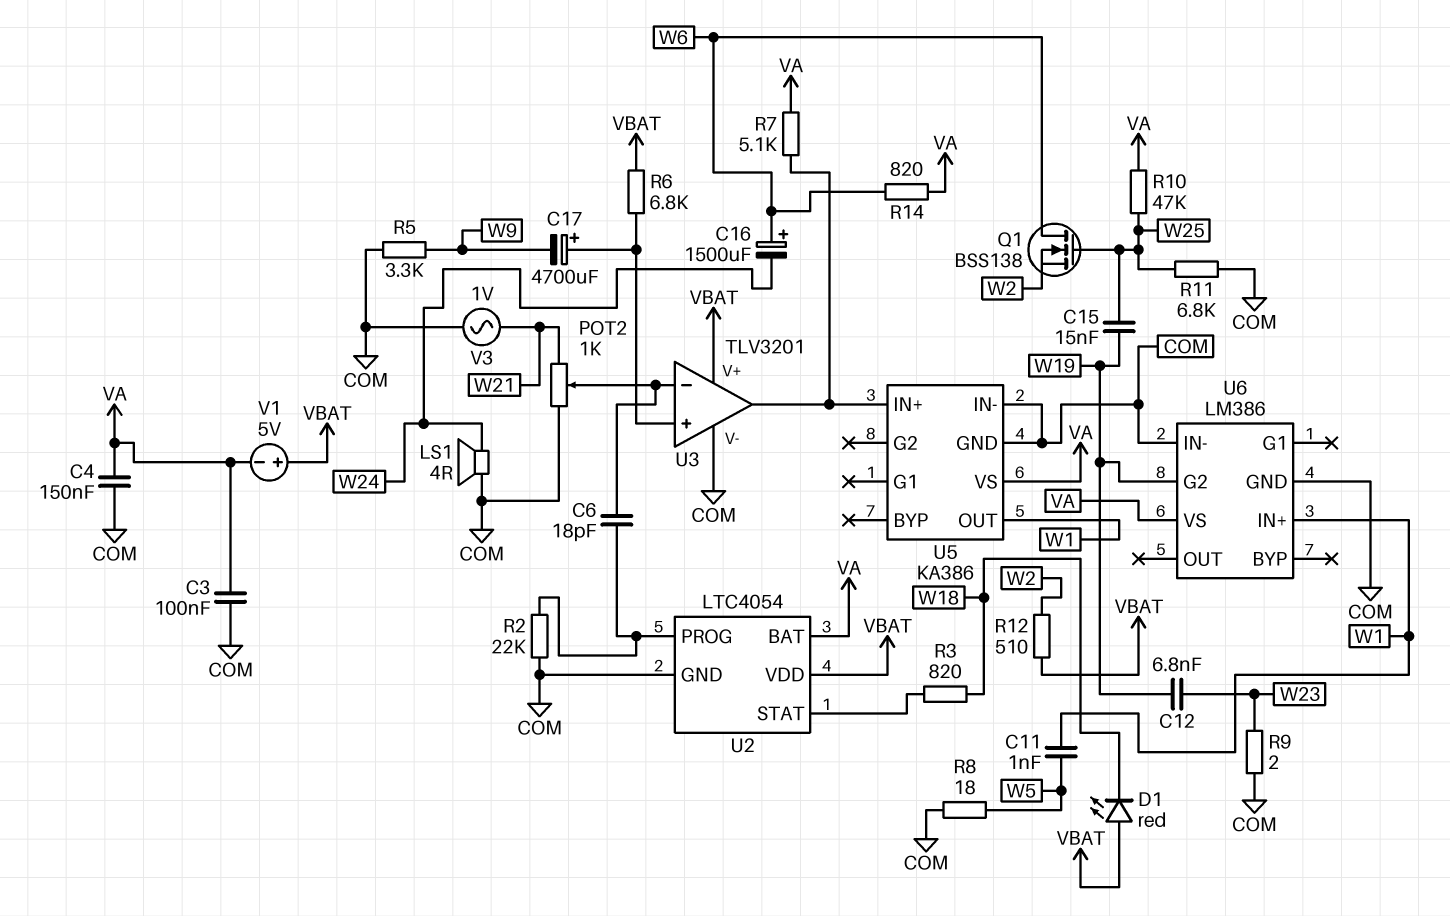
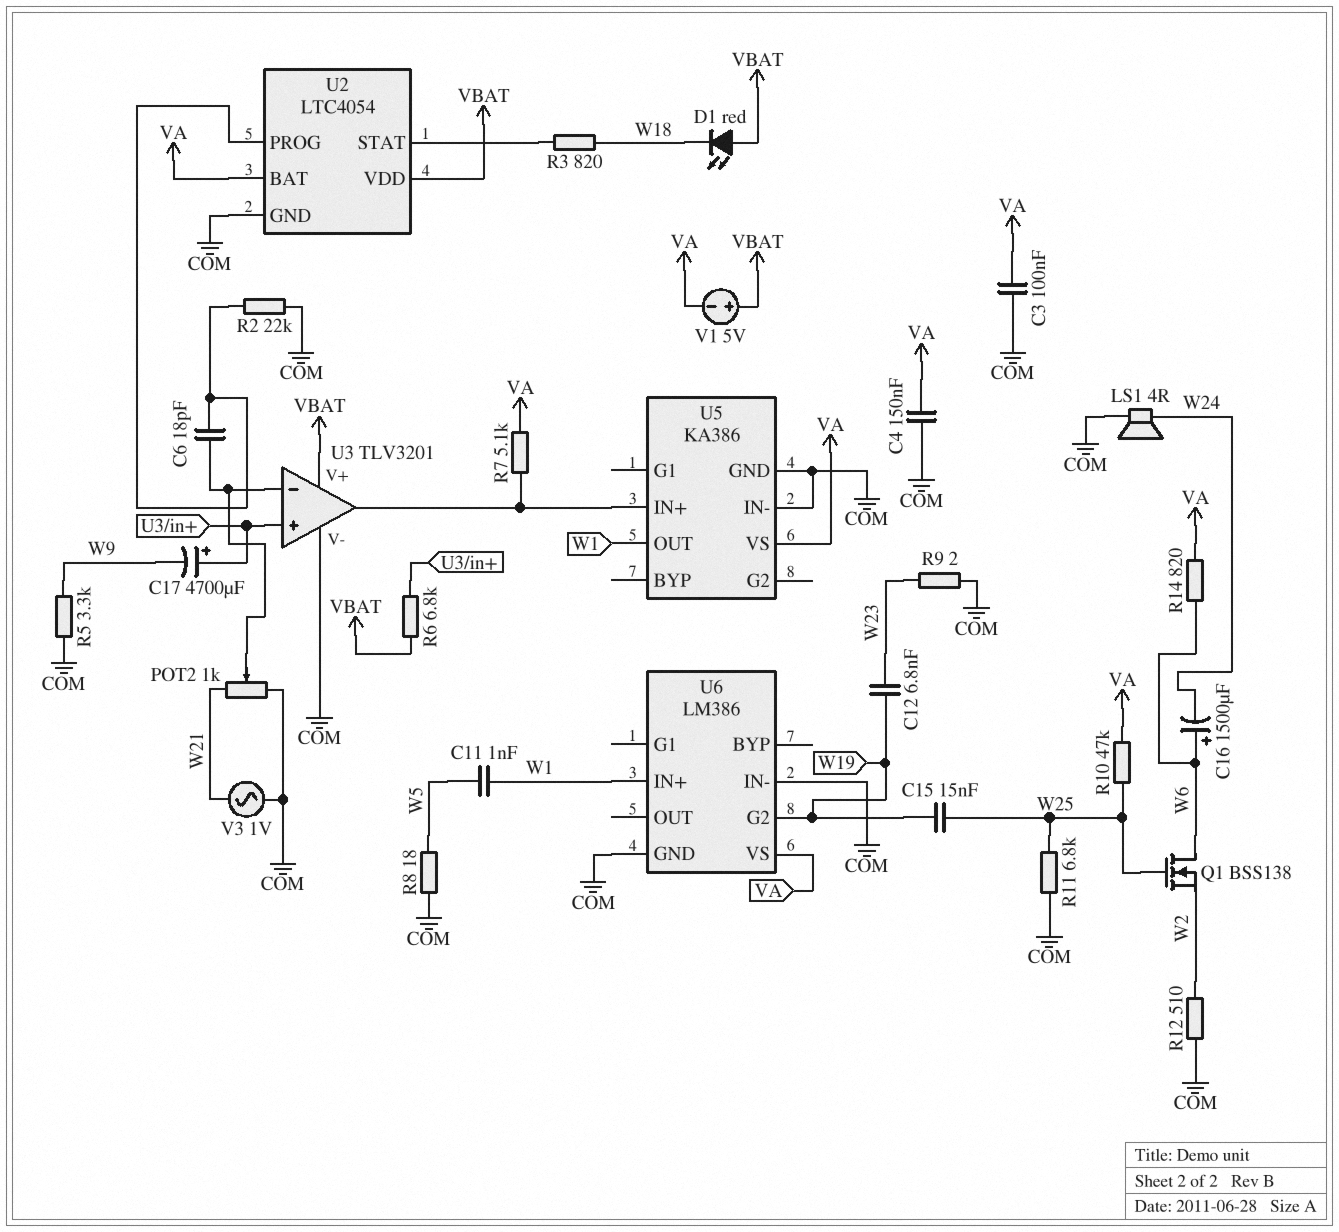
R12: 510 (VBAT, W2) -> 510 (COM, W2)

